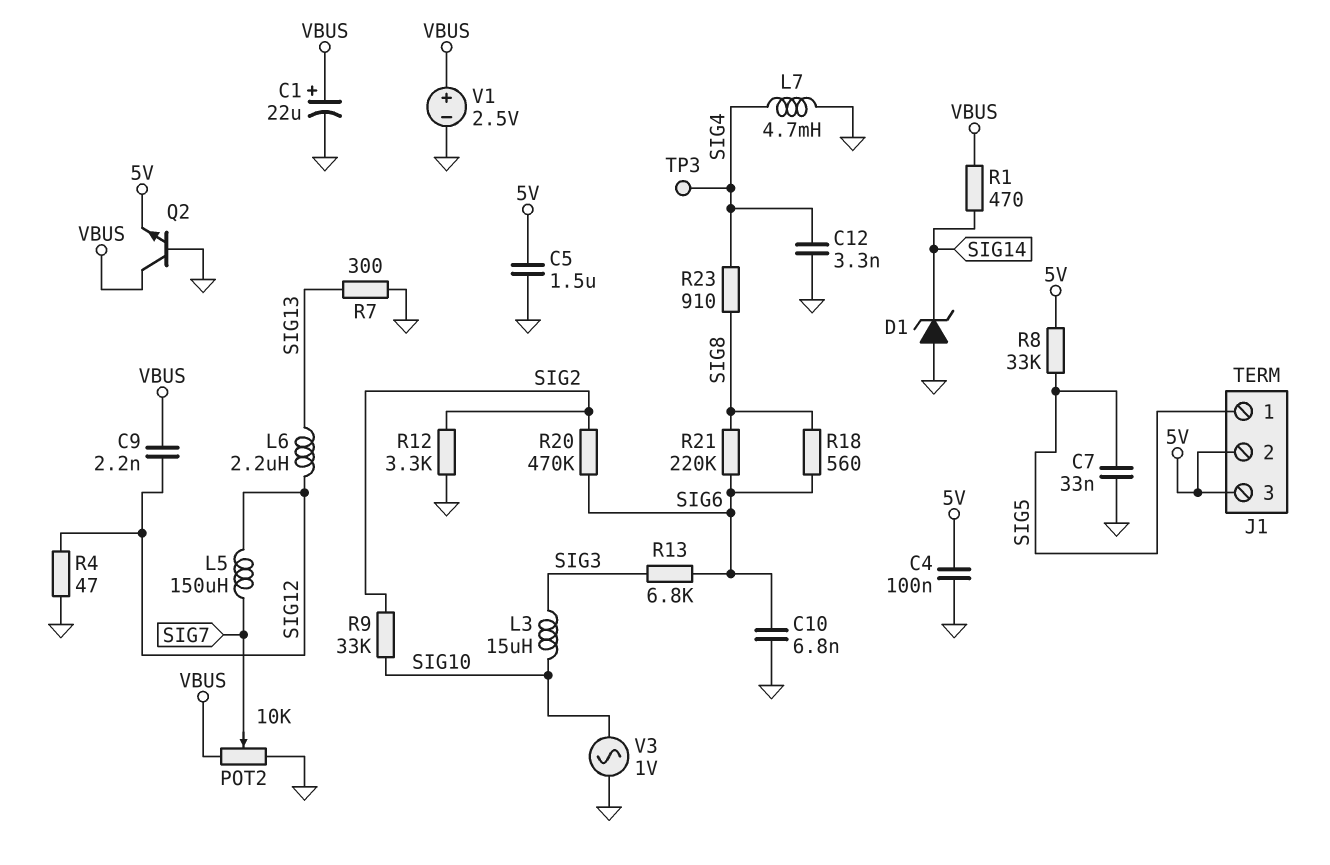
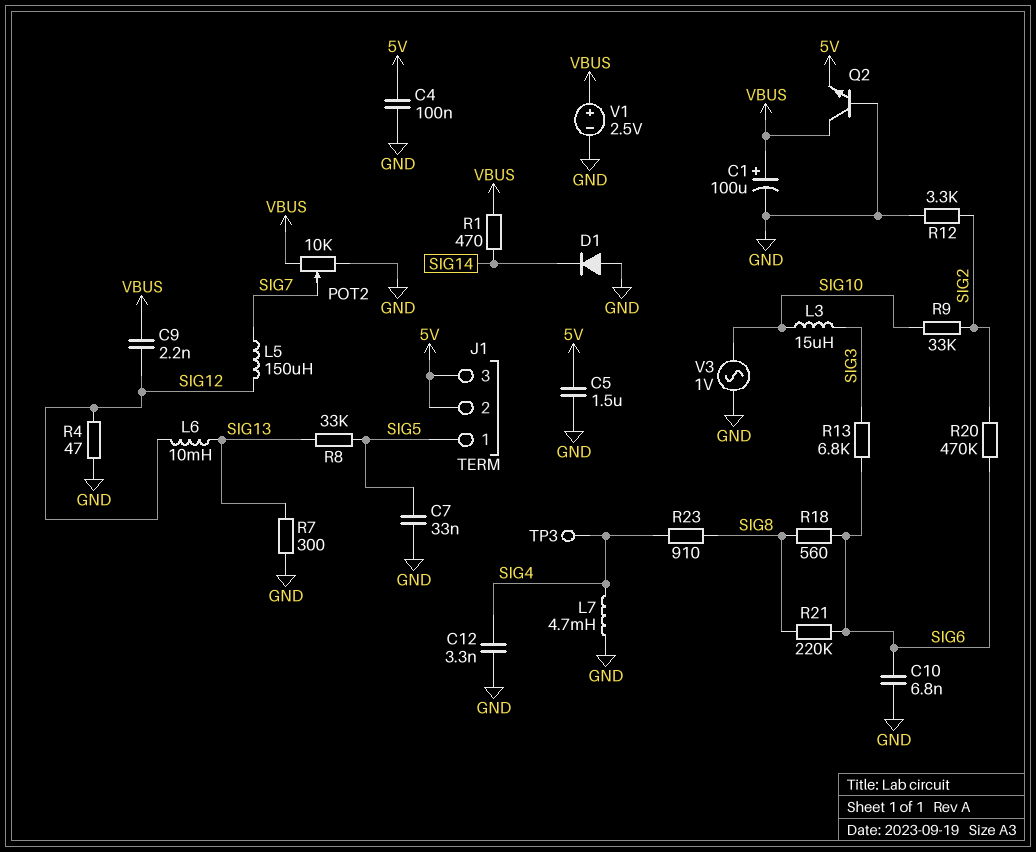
C1: 22uF (plus VBUS, minus GND) -> 100uF (plus VBUS, minus GND)
D1: zener (A GND, K SIG14) -> diode (A GND, K SIG14)
L6: 2.2uH (SIG12, SIG13) -> 10mH (SIG12, SIG13)
R8: 33k (5V, SIG5) -> 33k (SIG5, SIG13)

